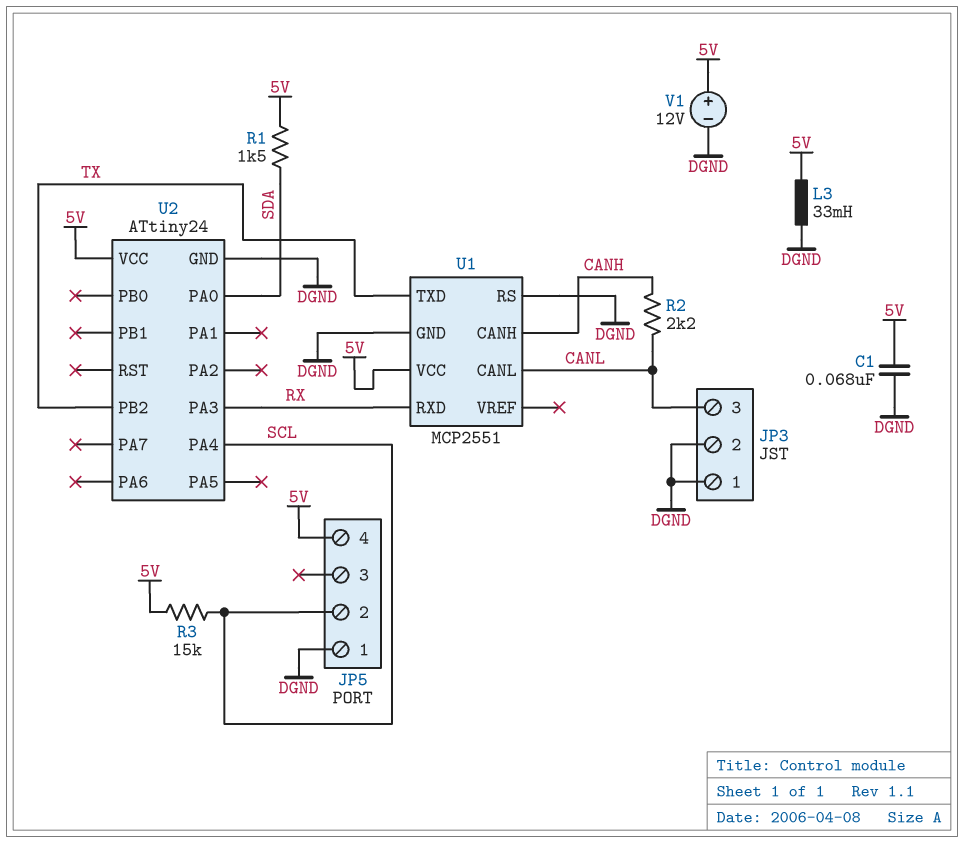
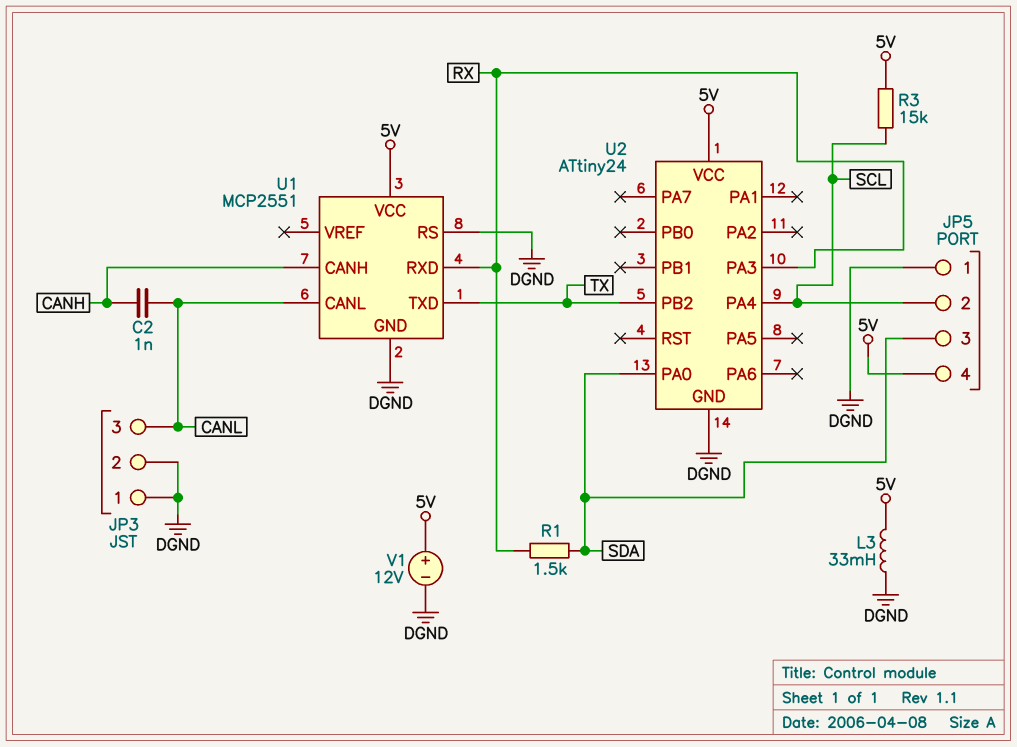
C1: 68nF (5V, DGND) -> none
C2: none -> 1nF (CANH, CANL)
JP5 pin 3: none -> SDA
R1: 1.5k (5V, SDA) -> 1.5k (RX, SDA)
R2: 2.2k (CANH, CANL) -> none

